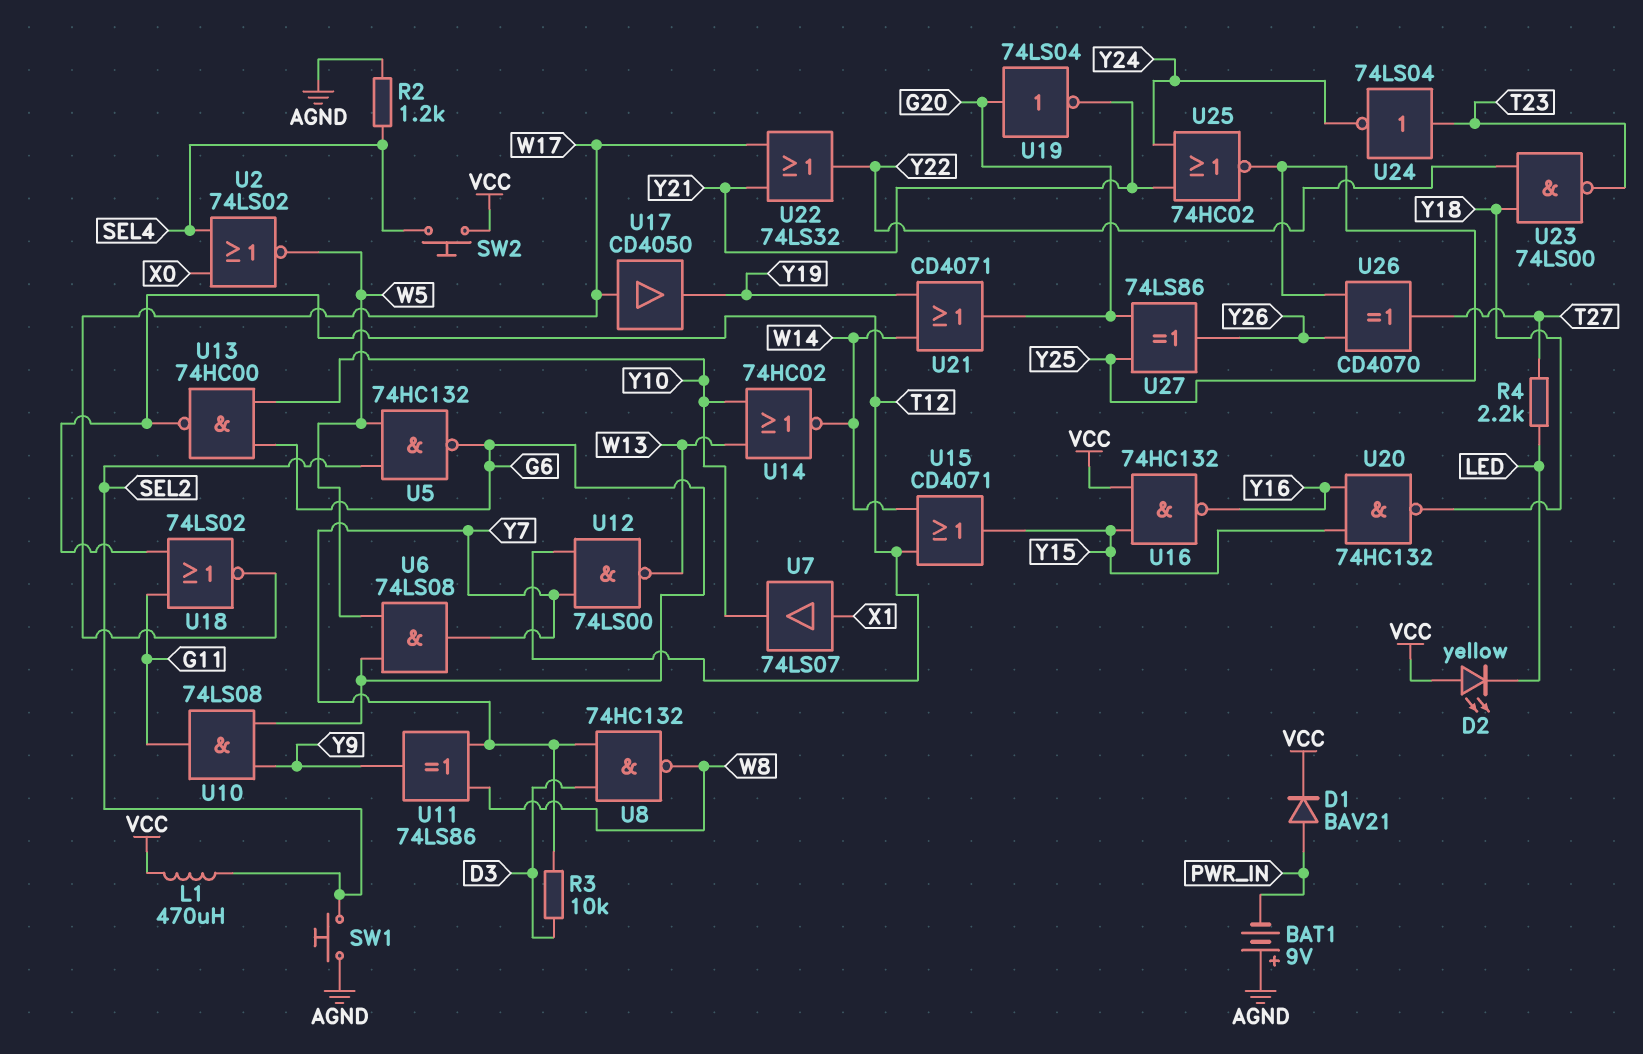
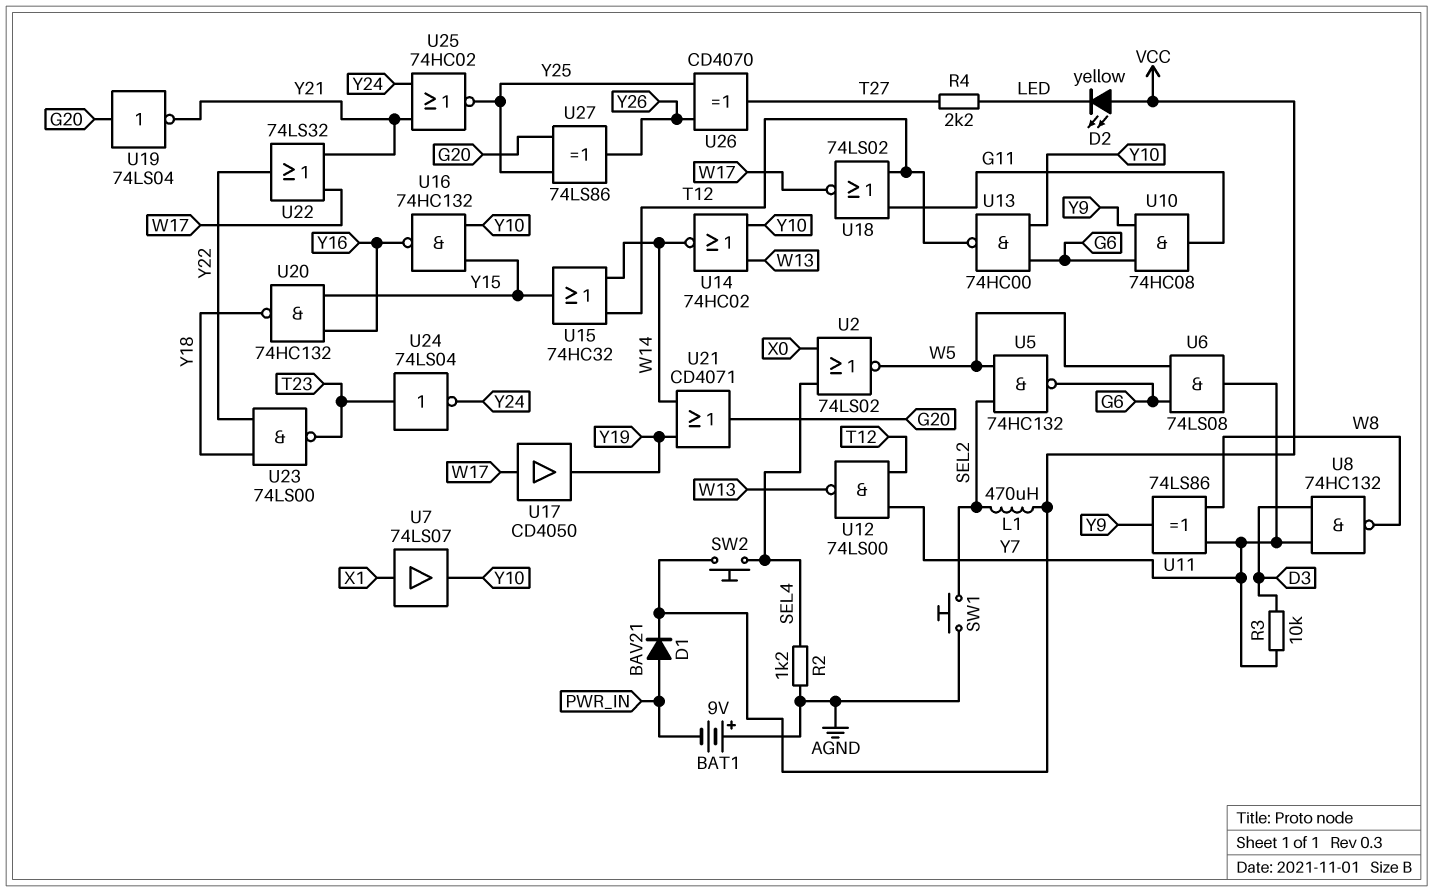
U10: AND 74LS08 (in G6, in Y9, out G11) -> AND 74HC08 (in G6, in Y9, out G11)
U15: OR CD4071 (in T12, in W14, out Y15) -> OR 74HC32 (in T12, in W14, out Y15)
U16: NAND 74HC132 (in VCC, in Y15, out Y16) -> NAND 74HC132 (in Y10, in Y15, out Y16)

